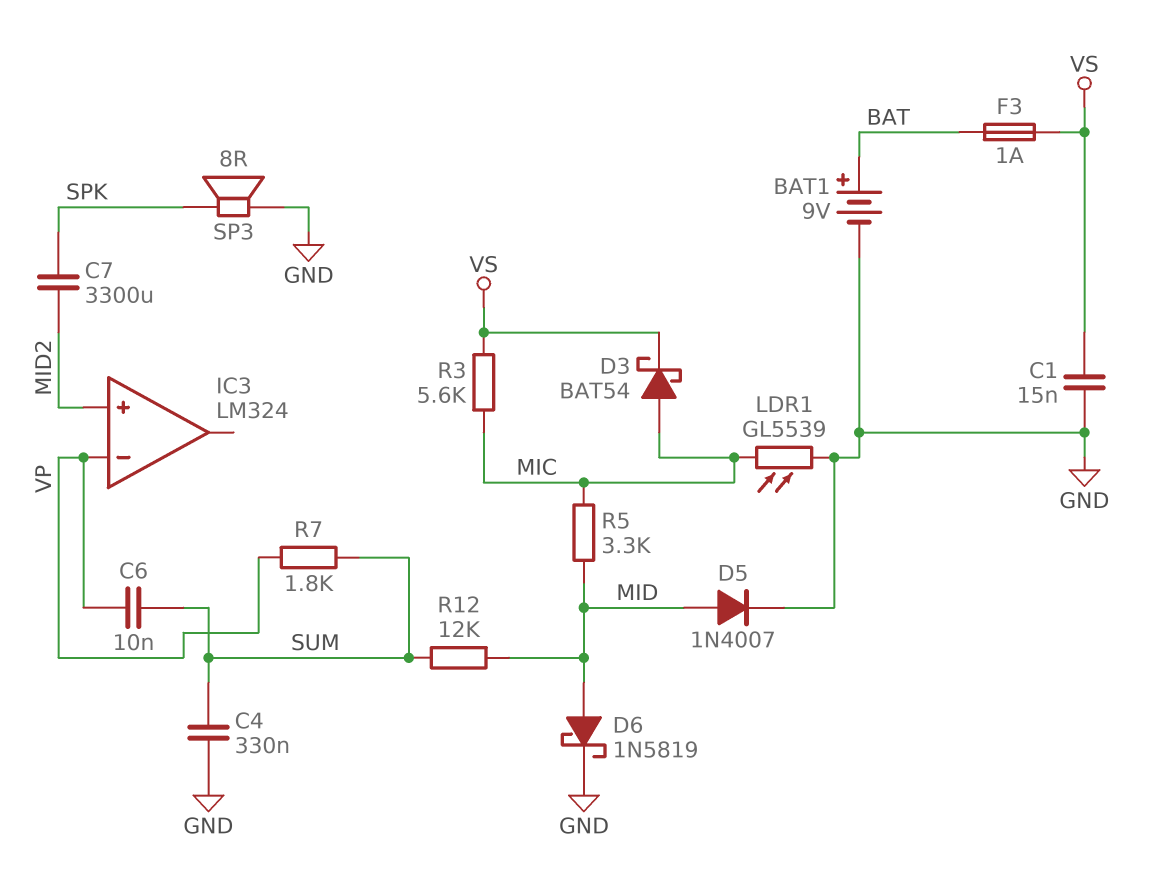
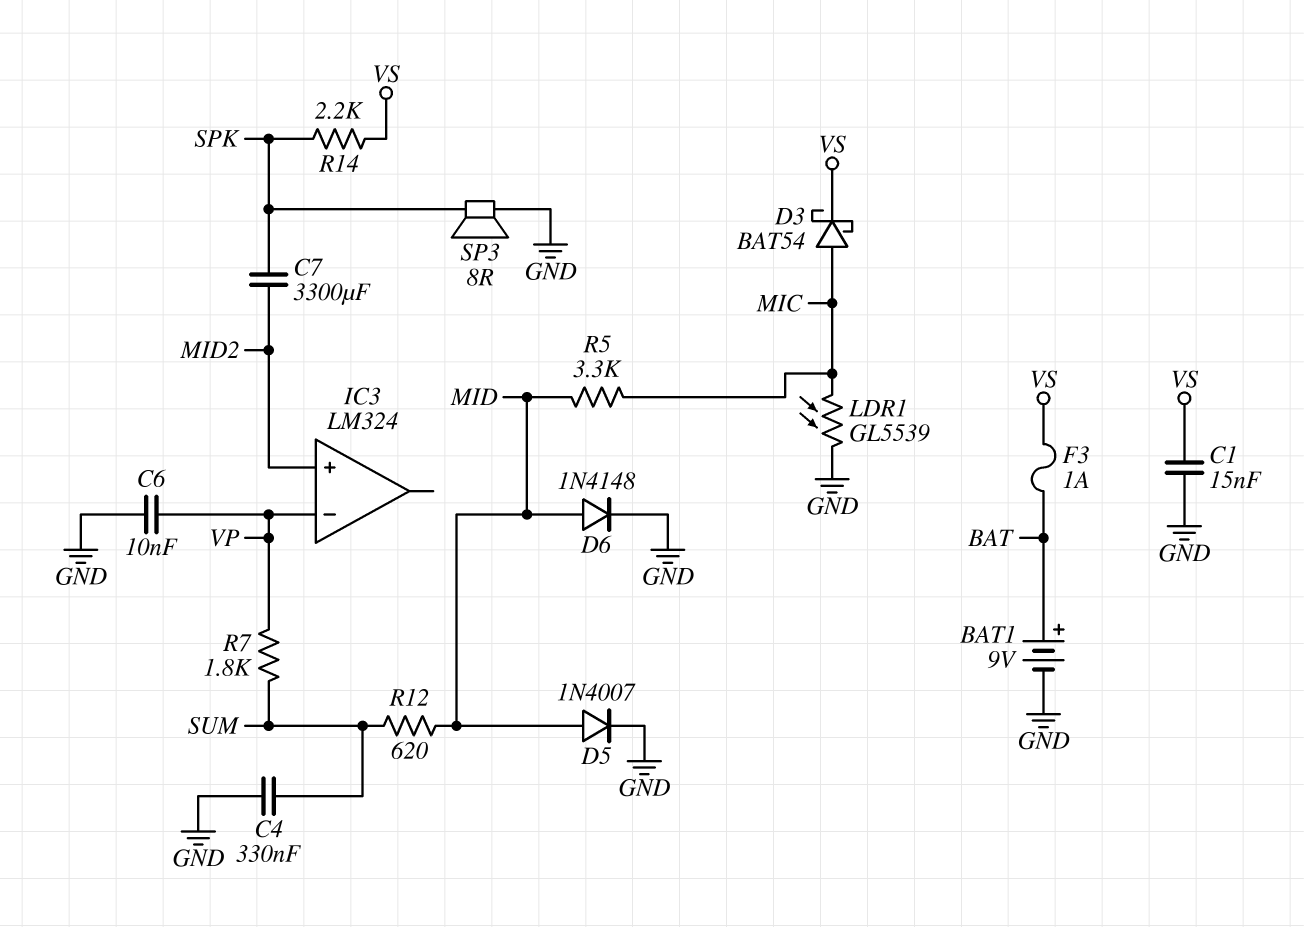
C6: 10nF (SUM, VP) -> 10nF (GND, VP)
D6: schottky 1N5819 (A MID, K GND) -> diode 1N4148 (A MID, K GND)
R3: 5.6k (MIC, VS) -> none
R12: 12k (MID, SUM) -> 620 (MID, SUM)
R14: none -> 2.2k (SPK, VS)

